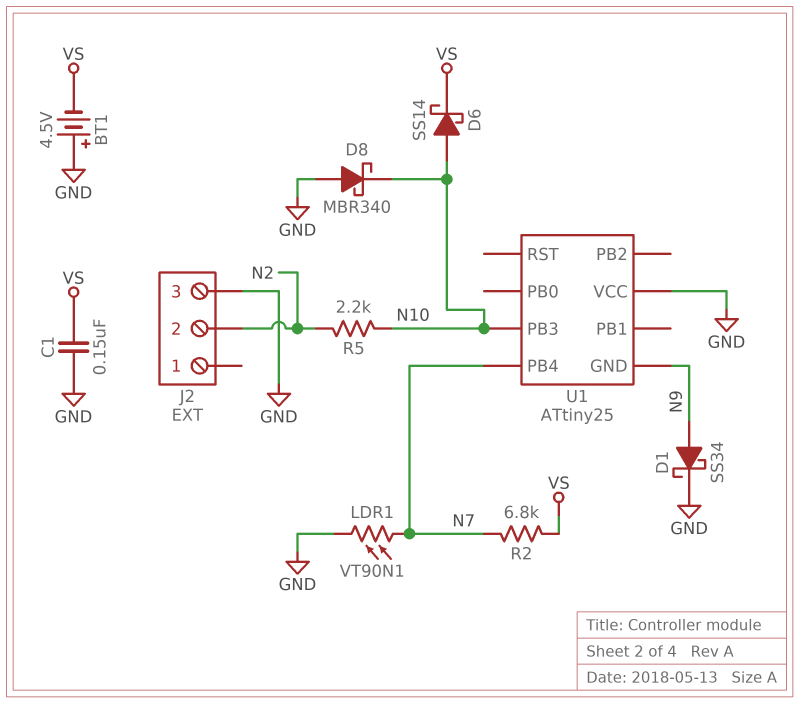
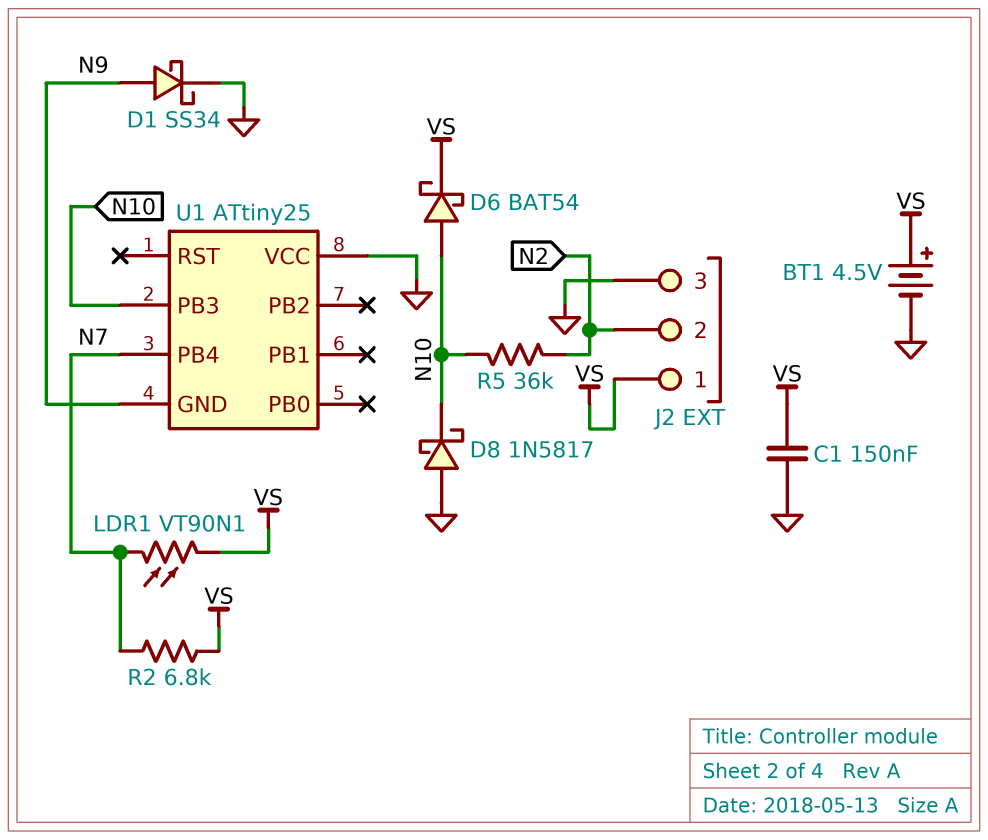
BT1: 4.5V (plus GND, minus VS) -> 4.5V (plus VS, minus GND)
D6: schottky SS14 (A N10, K VS) -> schottky BAT54 (A N10, K VS)
D8: schottky MBR340 (A GND, K N10) -> schottky 1N5817 (A GND, K N10)
J2 pin 1: none -> VS
LDR1: VT90N1 (GND, N7) -> VT90N1 (N7, VS)
R5: 2.2k (N2, N10) -> 36k (N2, N10)

